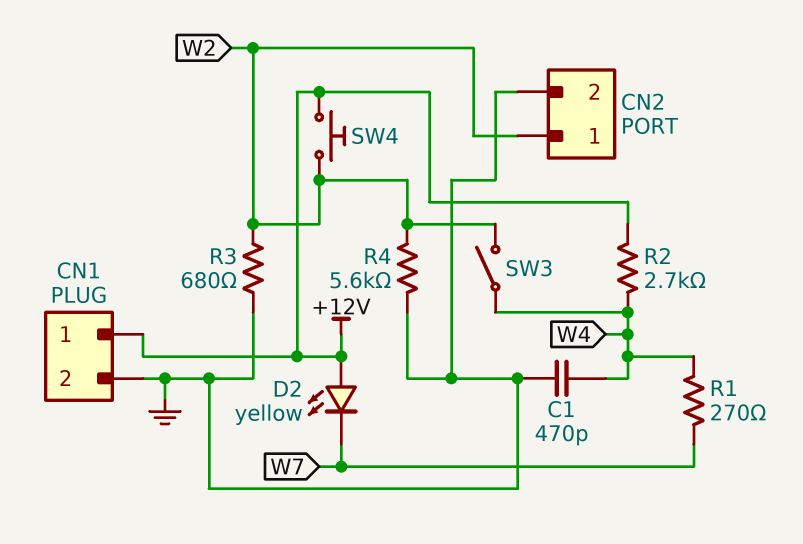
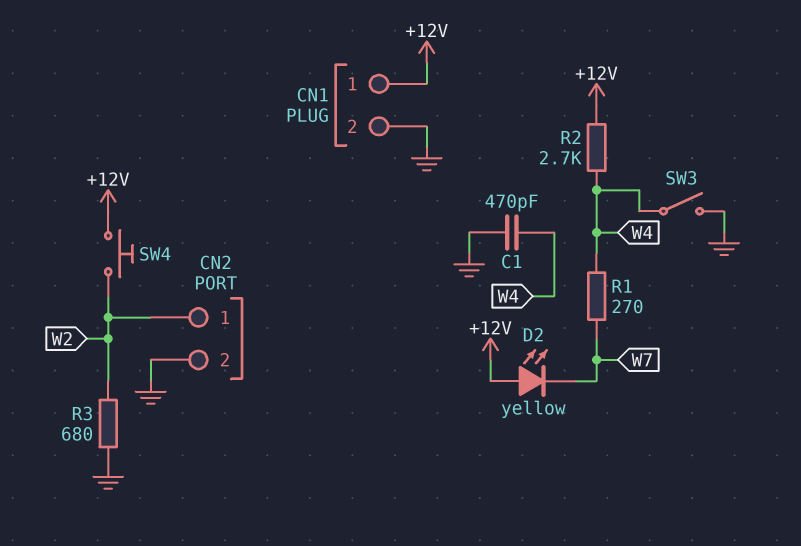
R4: 5.6k (GND, W2) -> none
SW3: switch (W2, W4) -> switch (GND, W4)

